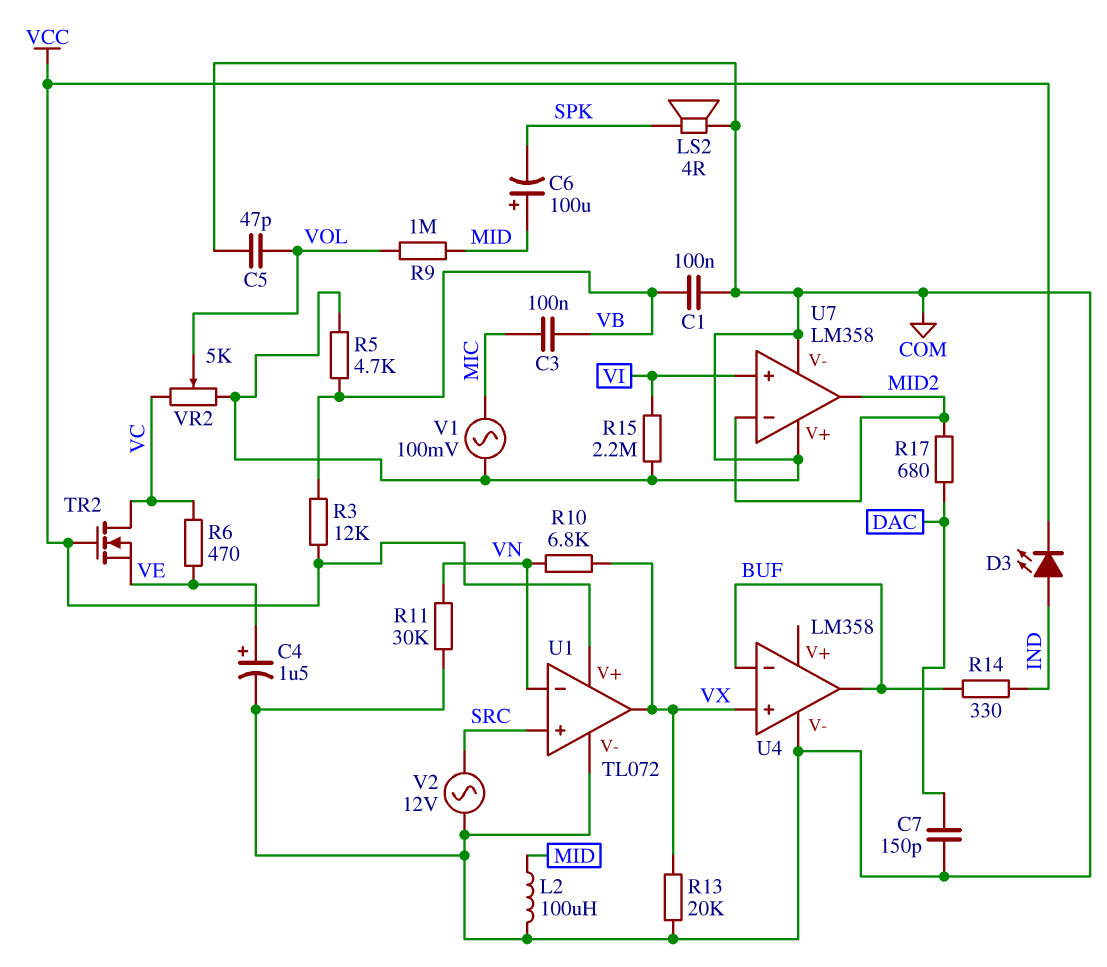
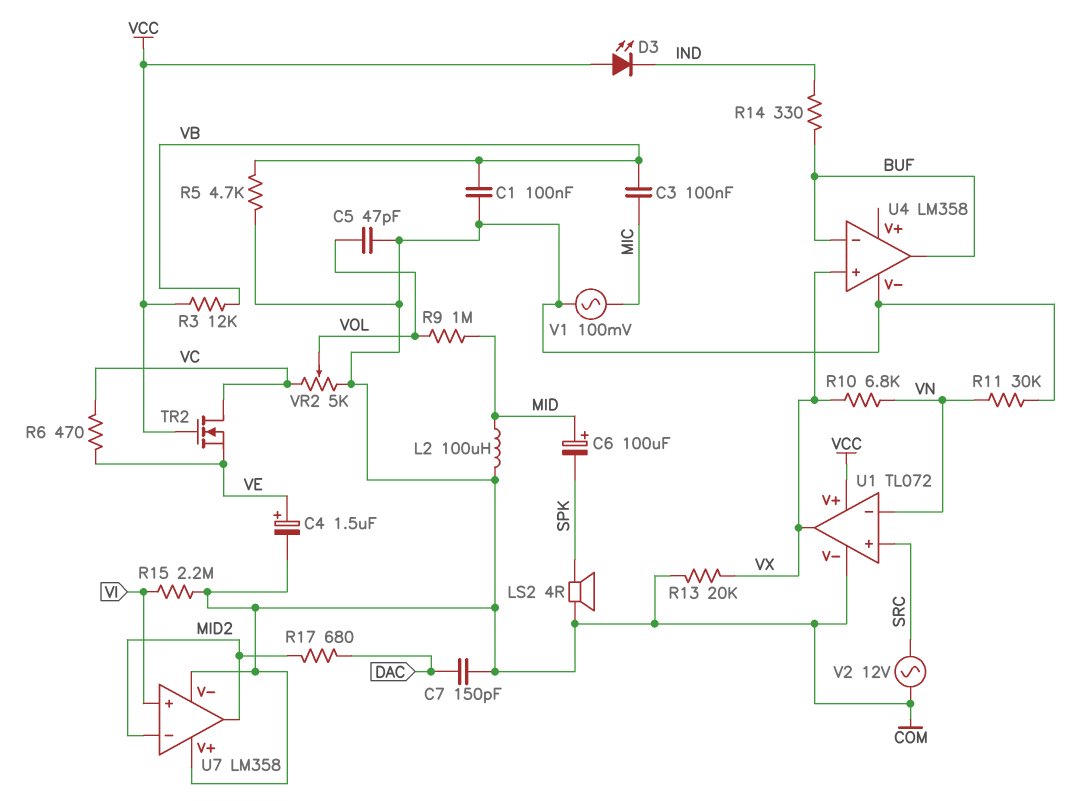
D3: LED (A IND, K VCC) -> LED (A VCC, K IND)

